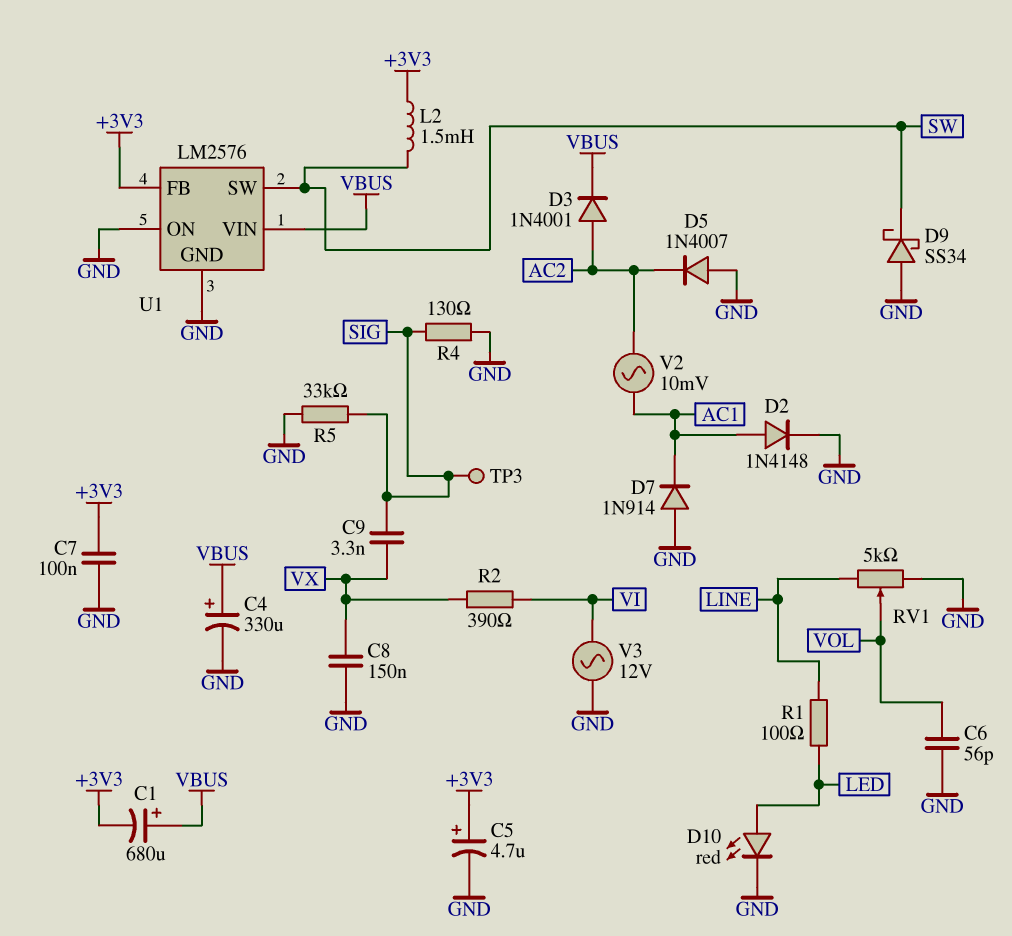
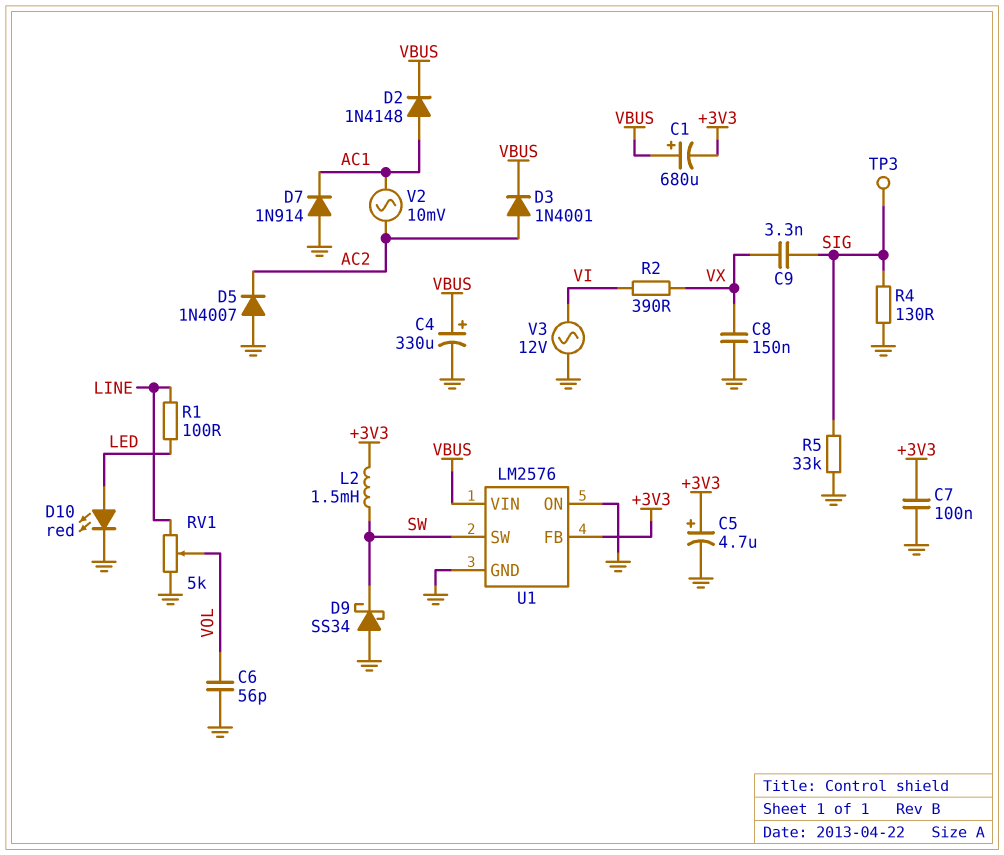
D2: diode 1N4148 (A AC1, K GND) -> diode 1N4148 (A AC1, K VBUS)

